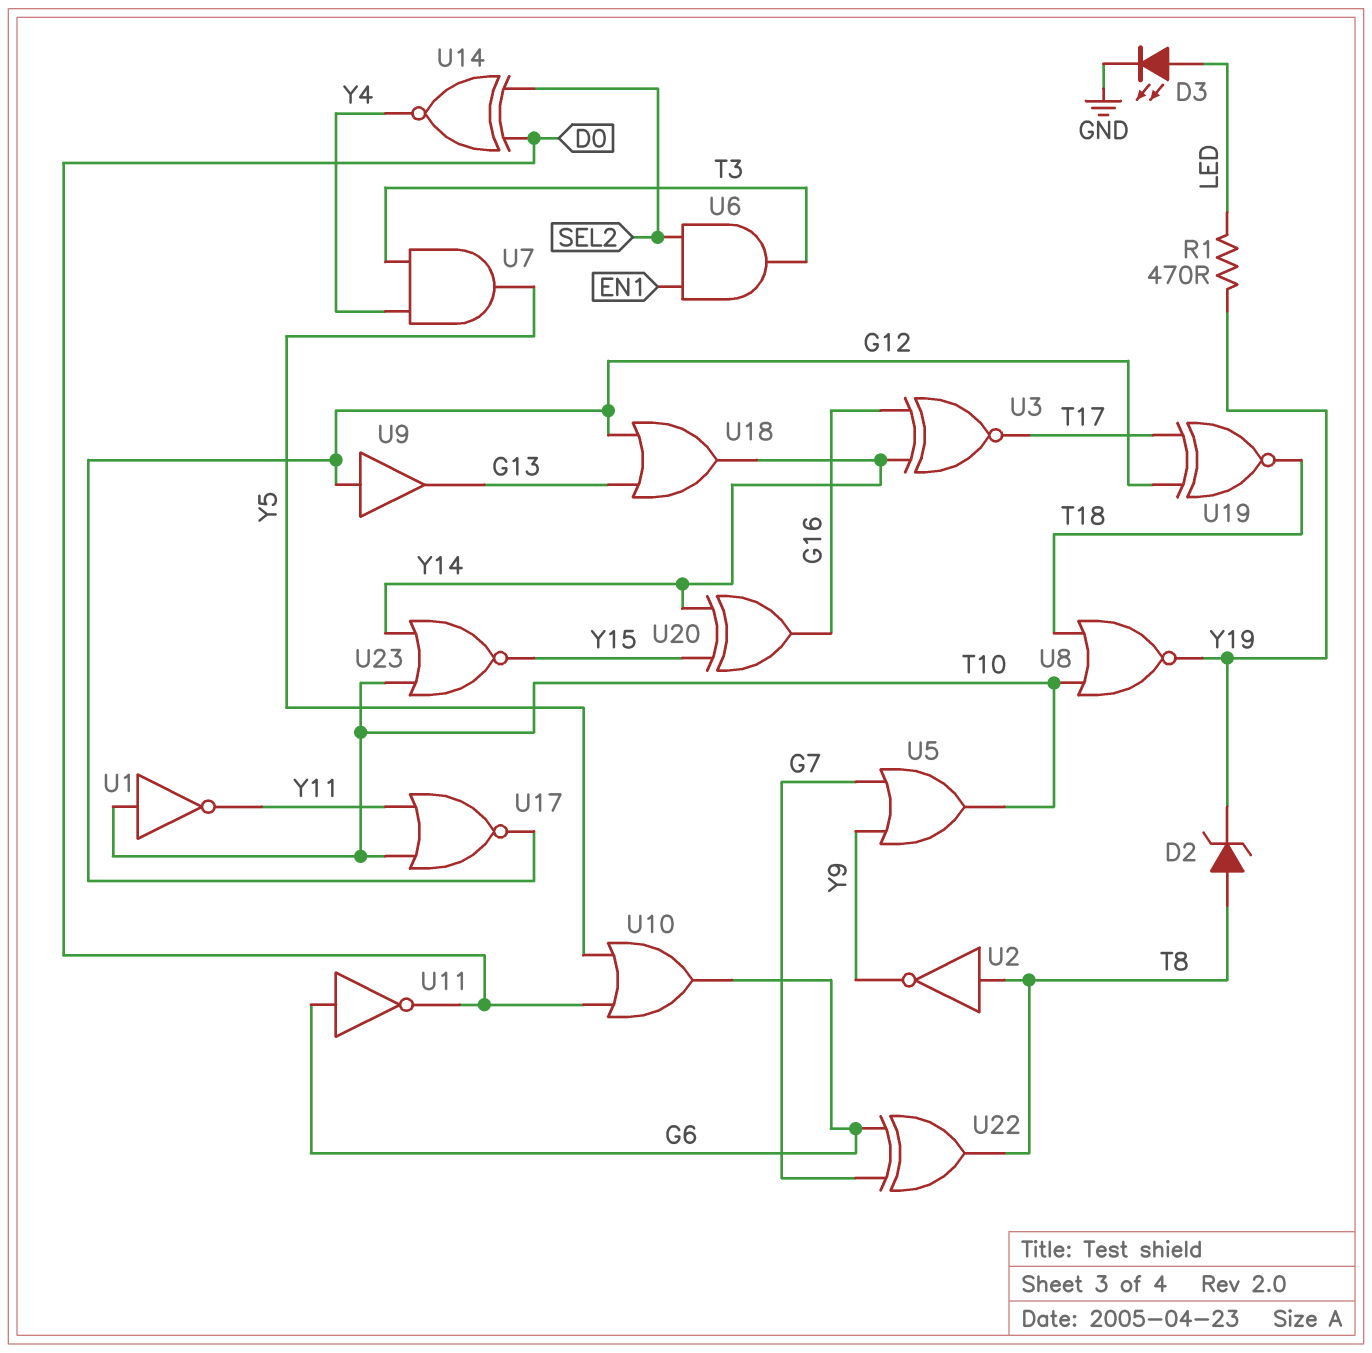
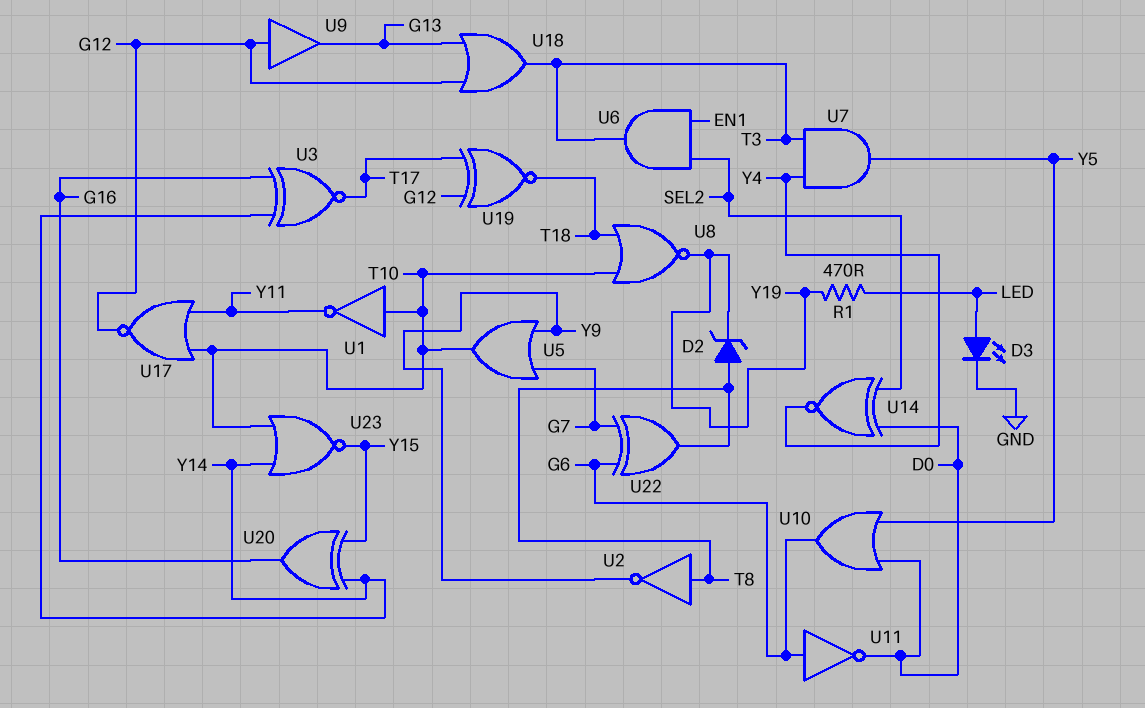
U18: OR (in G12, in G13, out Y14) -> OR (in G12, in G13, out T3)

